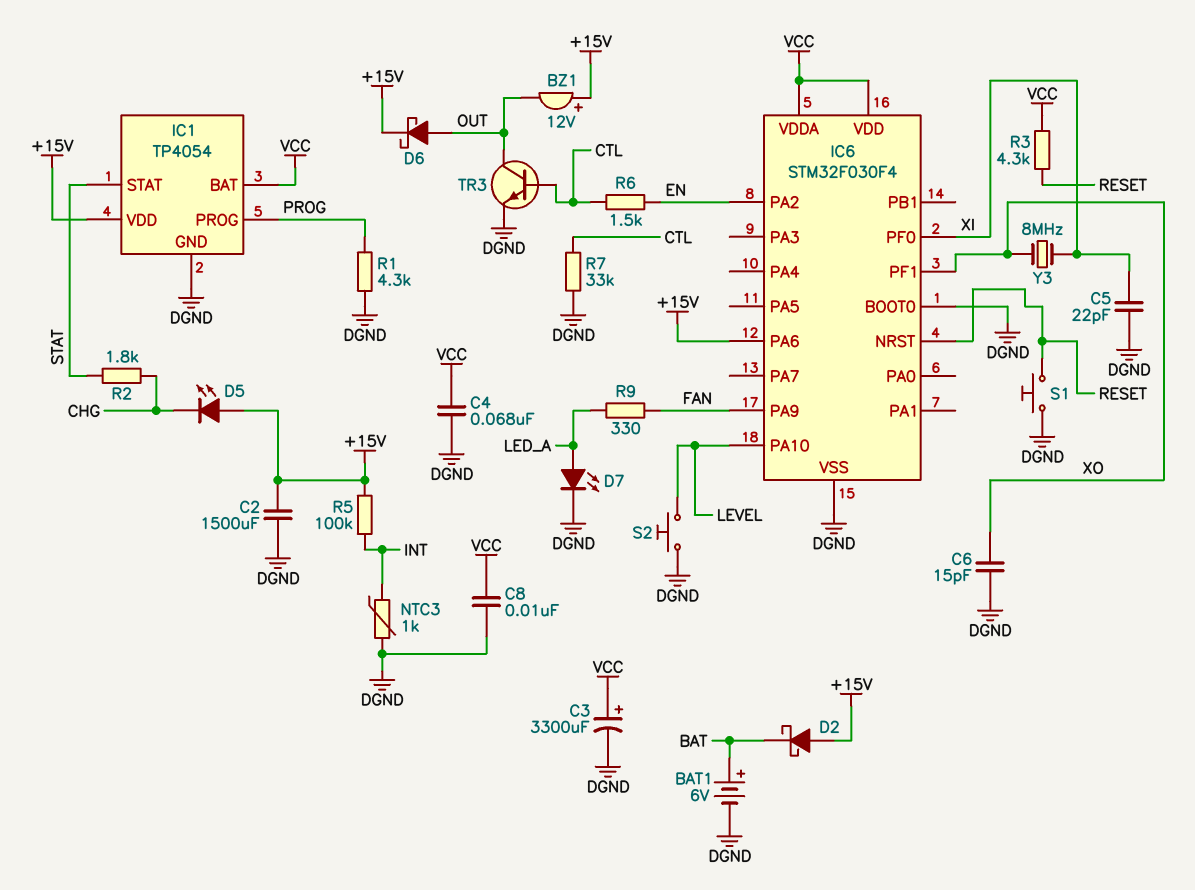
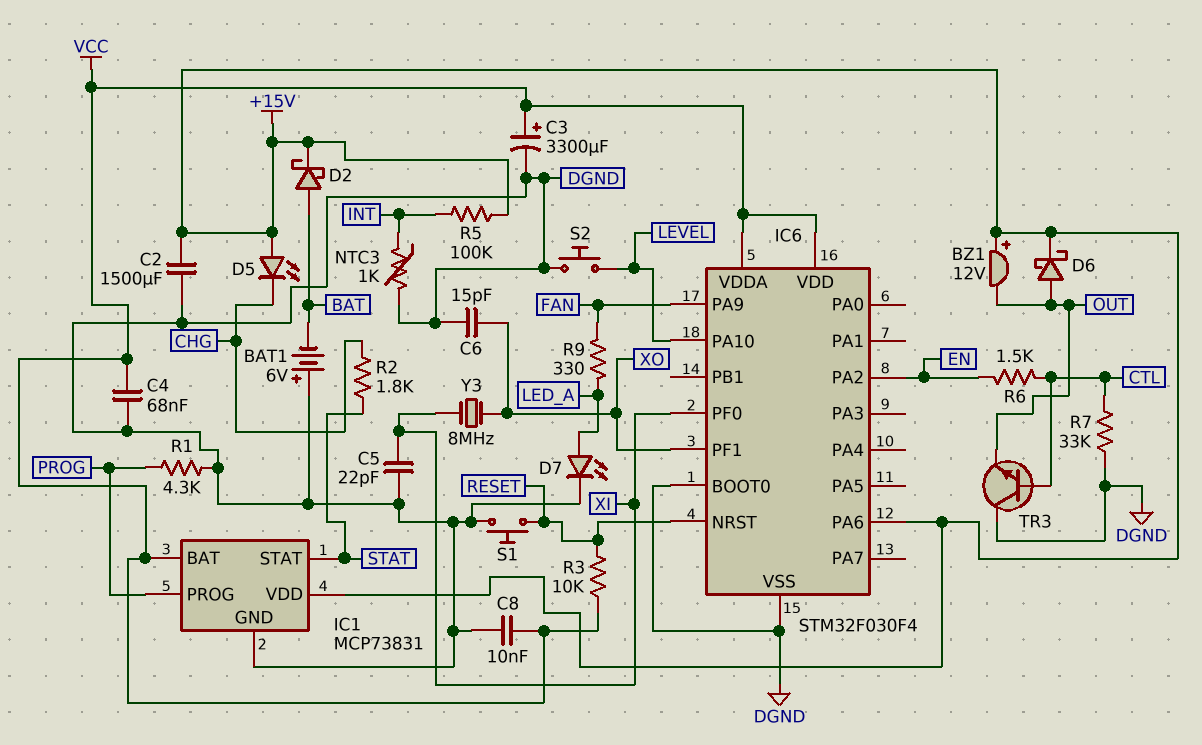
BAT1: 6V (plus BAT, minus DGND) -> 6V (plus DGND, minus BAT)
D2: schottky (A +15V, K BAT) -> schottky (A BAT, K +15V)
IC1: TP4054 -> MCP73831
R3: 4.3k (RESET, VCC) -> 10k (RESET, VCC)
TR3: NPN (B CTL, C OUT, E DGND) -> NPN (B CTL, C DGND, E OUT)

